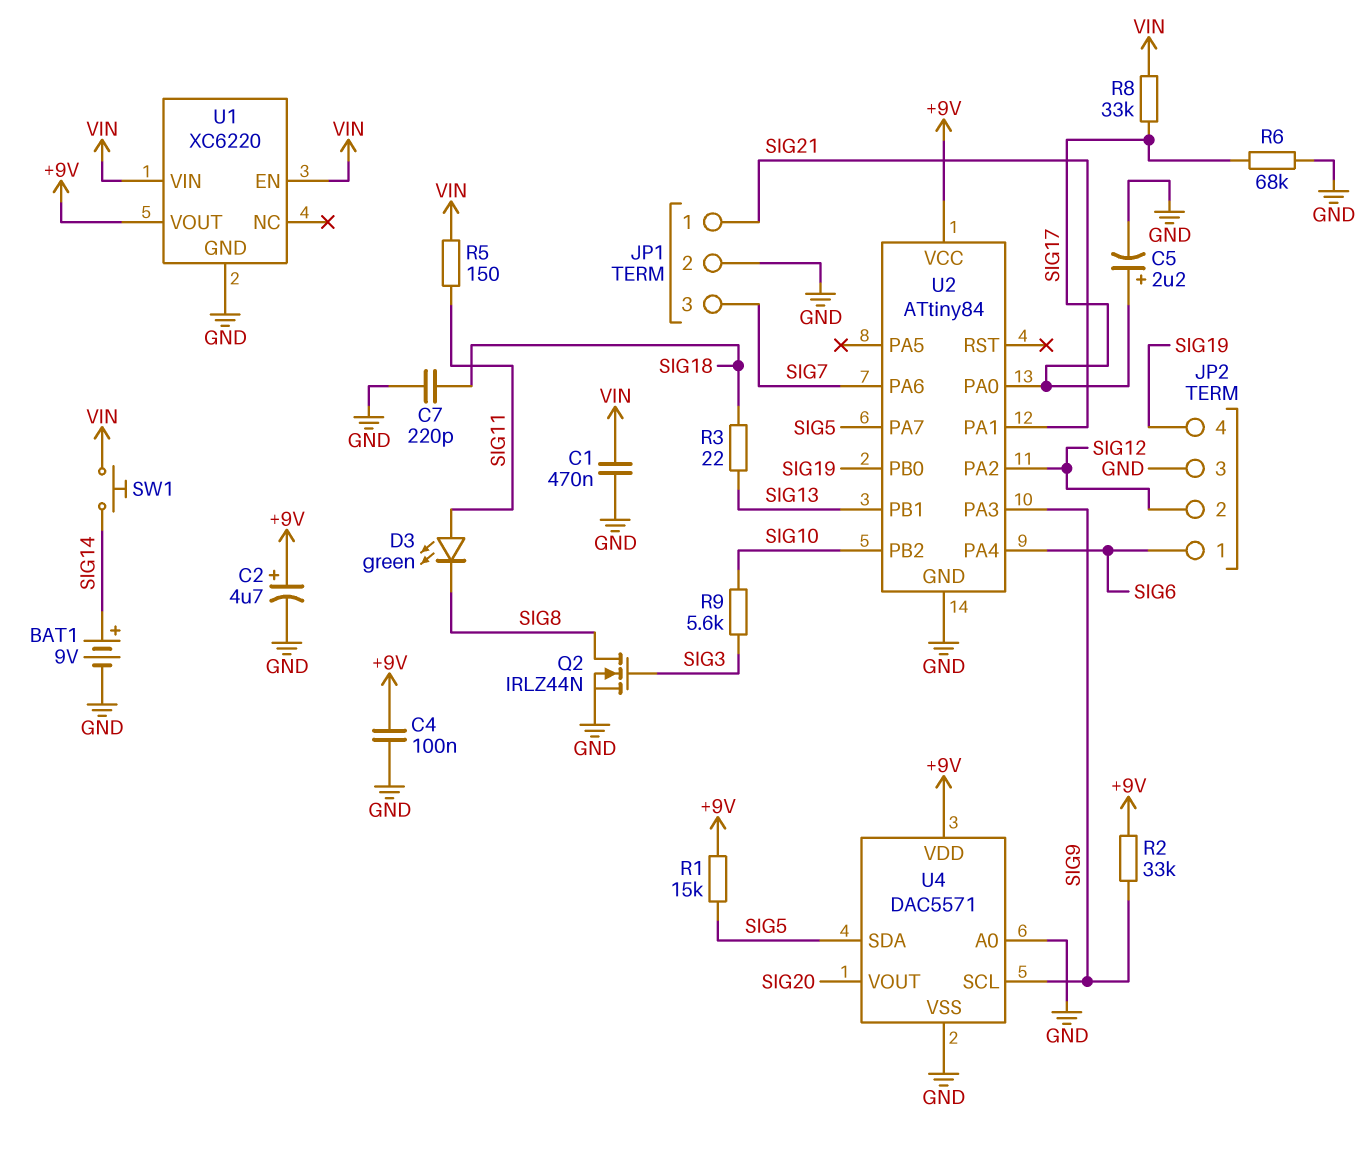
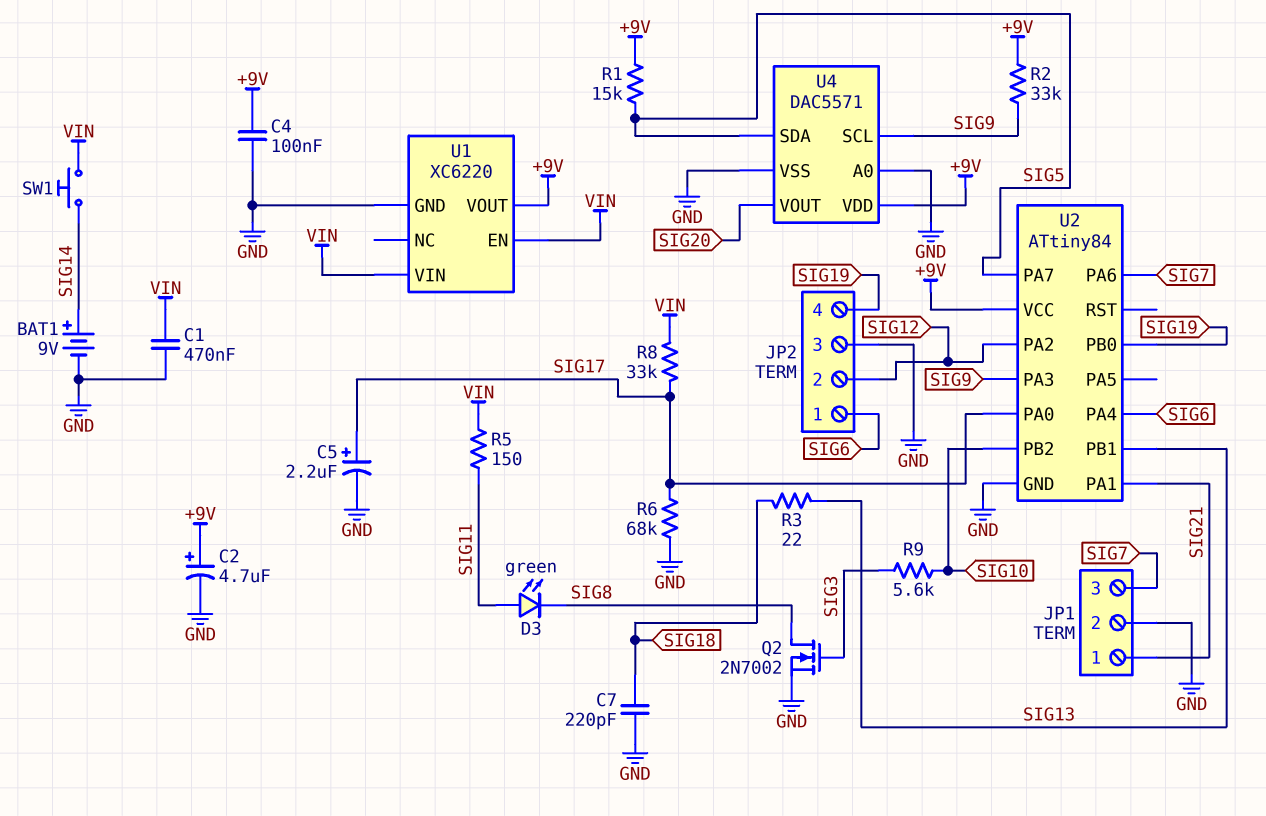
Q2: NMOS IRLZ44N (G SIG3, D SIG8, S GND) -> NMOS 2N7002 (G SIG3, D SIG8, S GND)

